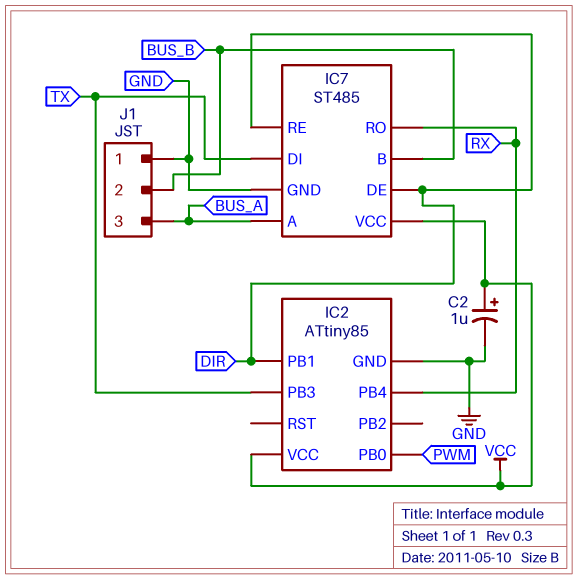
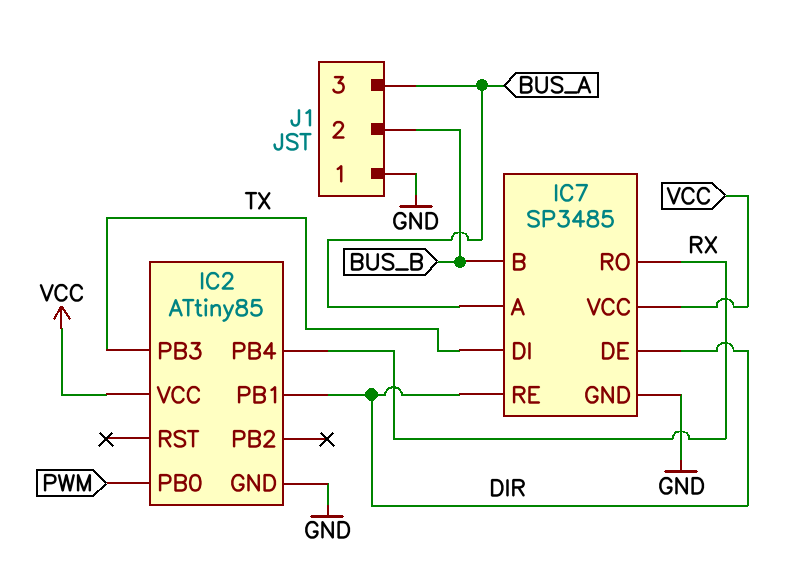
C2: 1uF (plus VCC, minus GND) -> none
IC7: ST485 -> SP3485

